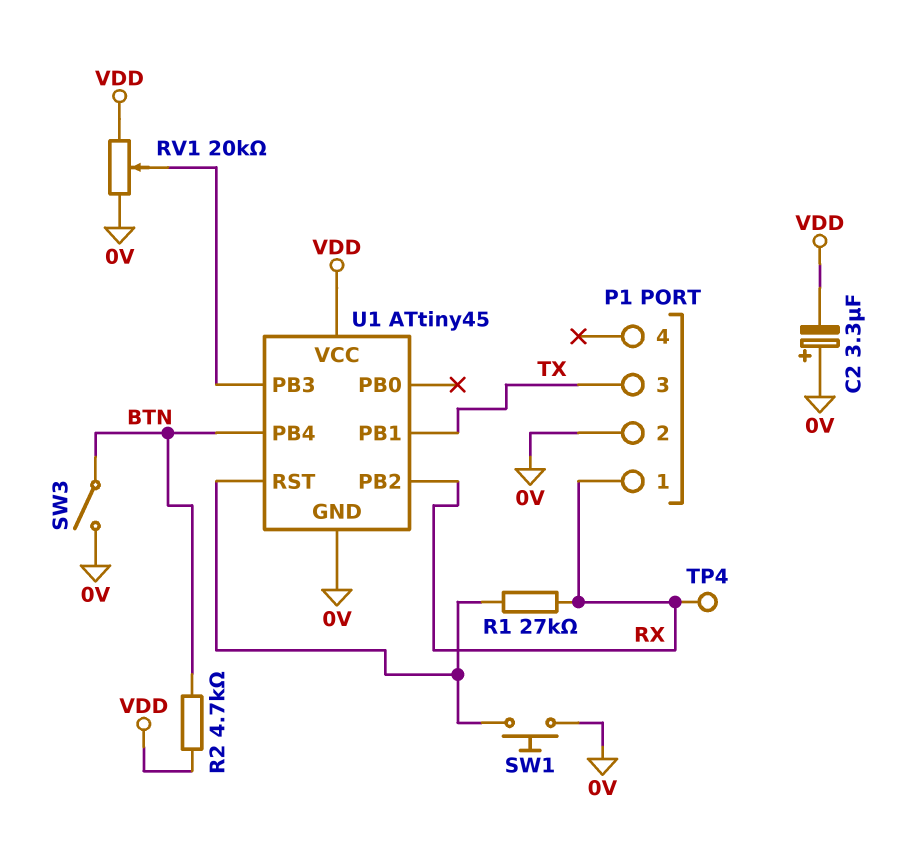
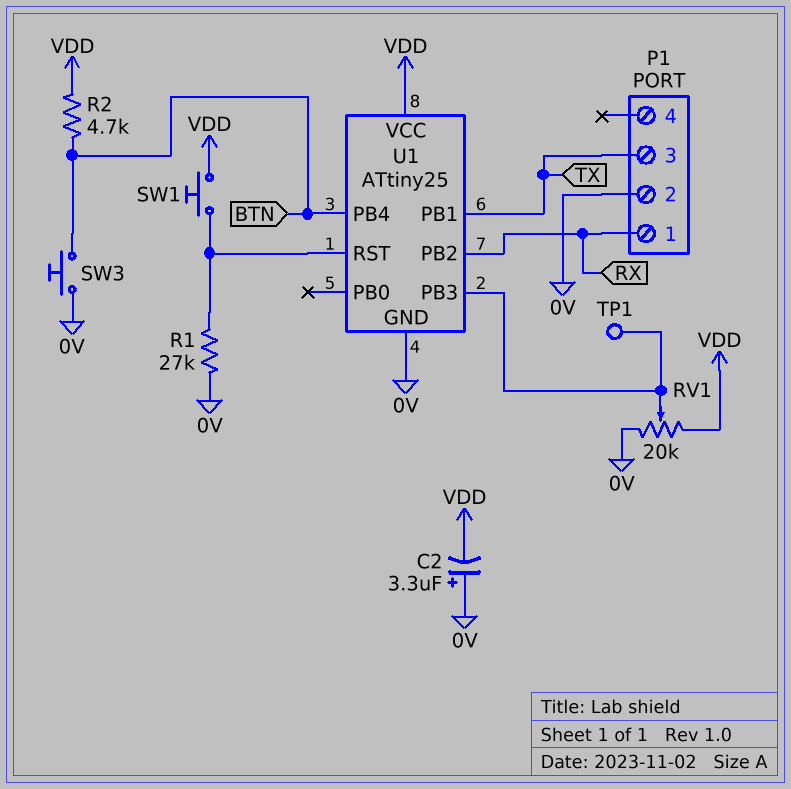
R1: 27k (RX, U1/RST) -> 27k (0V, U1/RST)
SW1: button (0V, U1/RST) -> button (U1/RST, VDD)
SW3: switch (0V, BTN) -> button (0V, BTN)
TP1: none -> test point (U1/PB3)
TP4: test point (RX) -> none
U1: ATtiny45 -> ATtiny25

